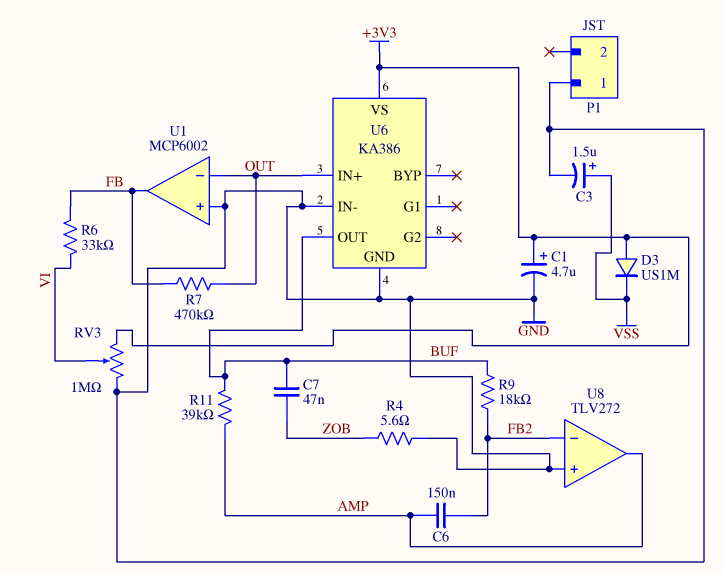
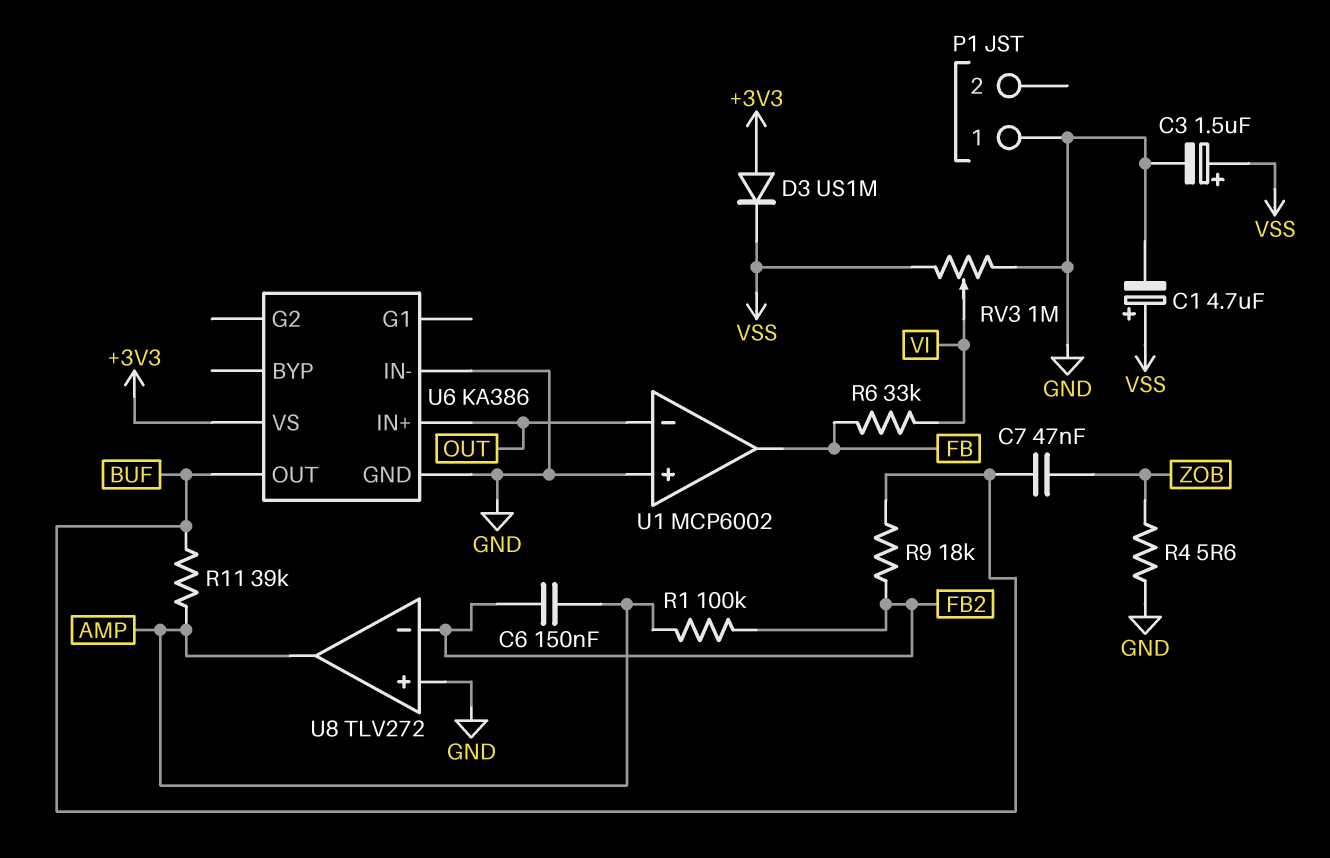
C1: 4.7uF (plus +3V3, minus GND) -> 4.7uF (plus VSS, minus GND)
R1: none -> 100k (AMP, FB2)
R7: 470k (FB, OUT) -> none
RV3: 1M (+3V3, GND, wiper VI) -> 1M (GND, VSS, wiper VI)

